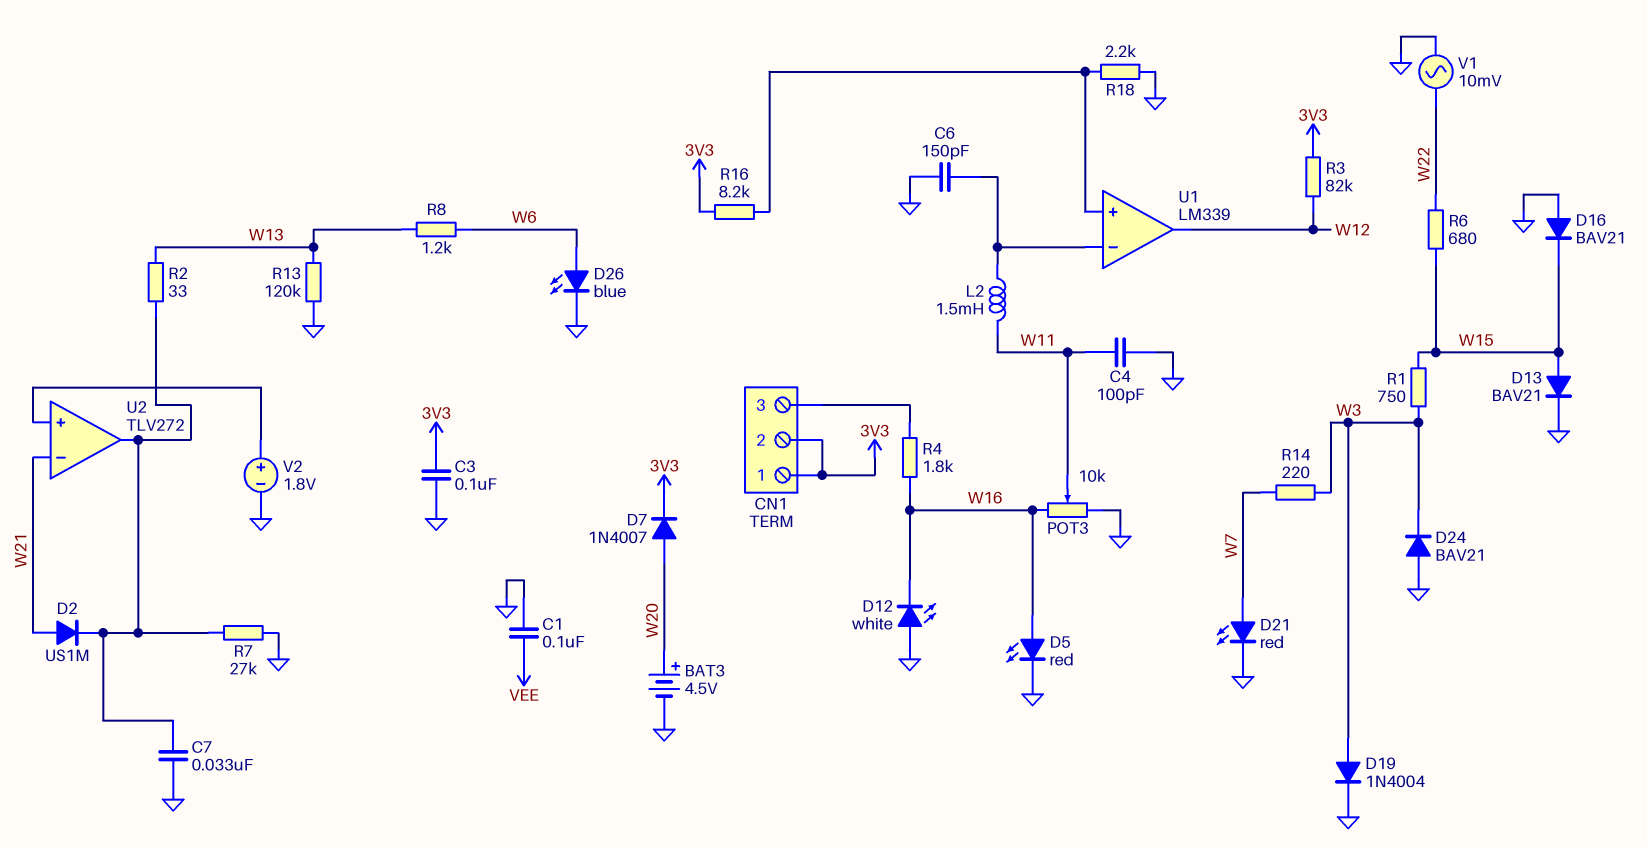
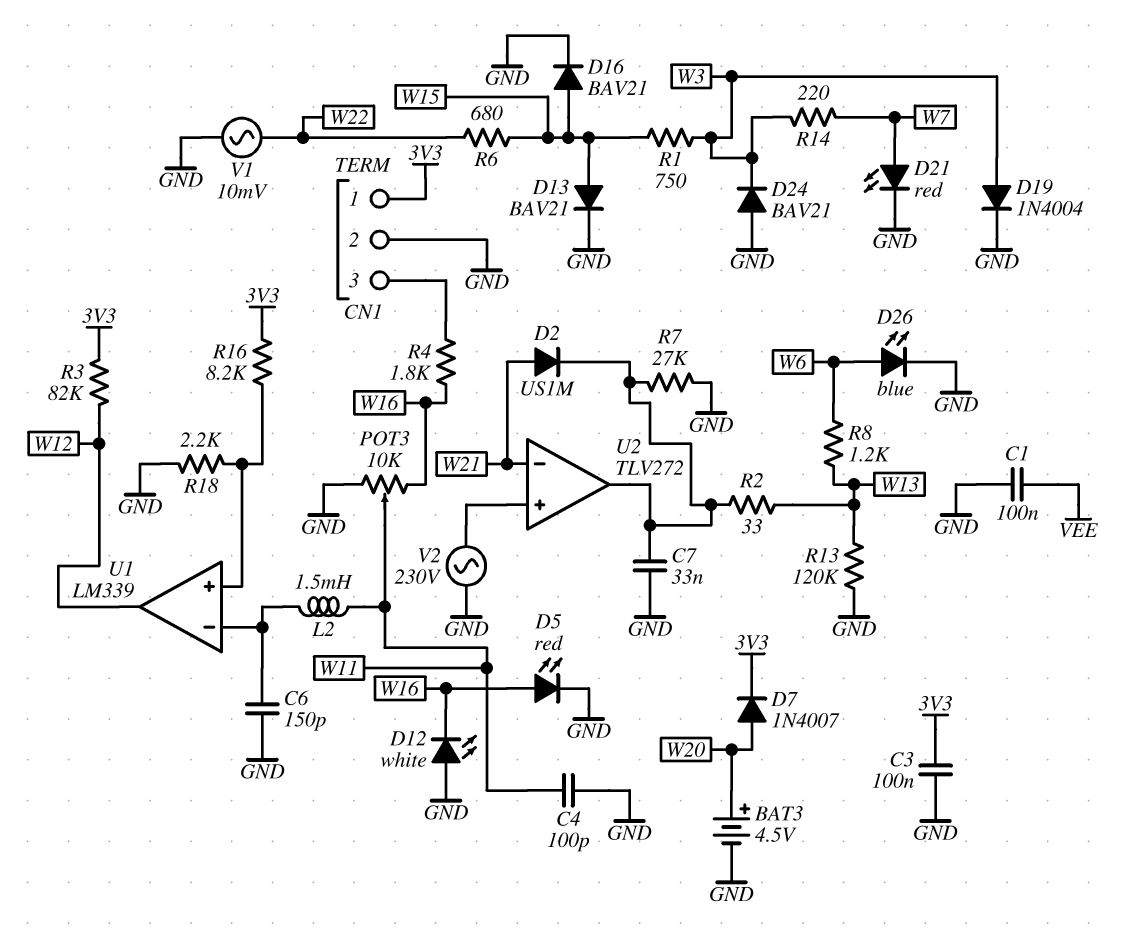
CN1 pin 2: 3V3 -> GND
D16: diode BAV21 (A GND, K W15) -> diode BAV21 (A W15, K GND)
V2: 1.8V (plus U2/in+, minus GND) -> AC 230V (GND, U2/in+)

